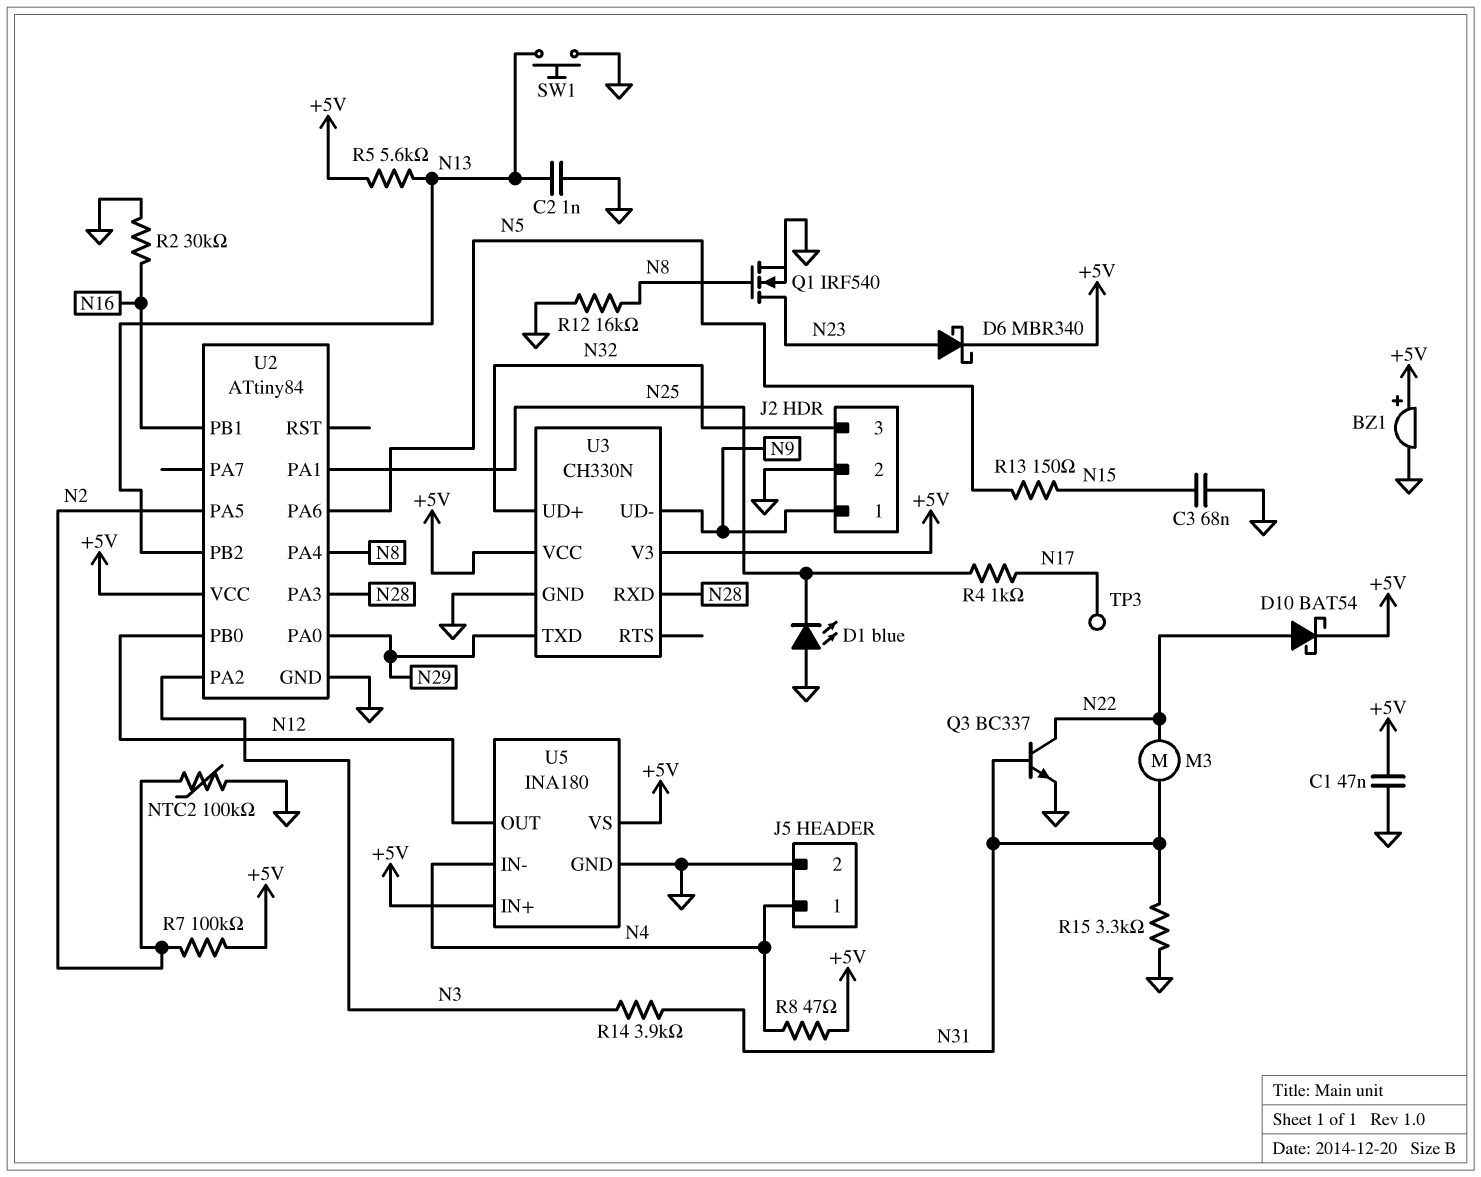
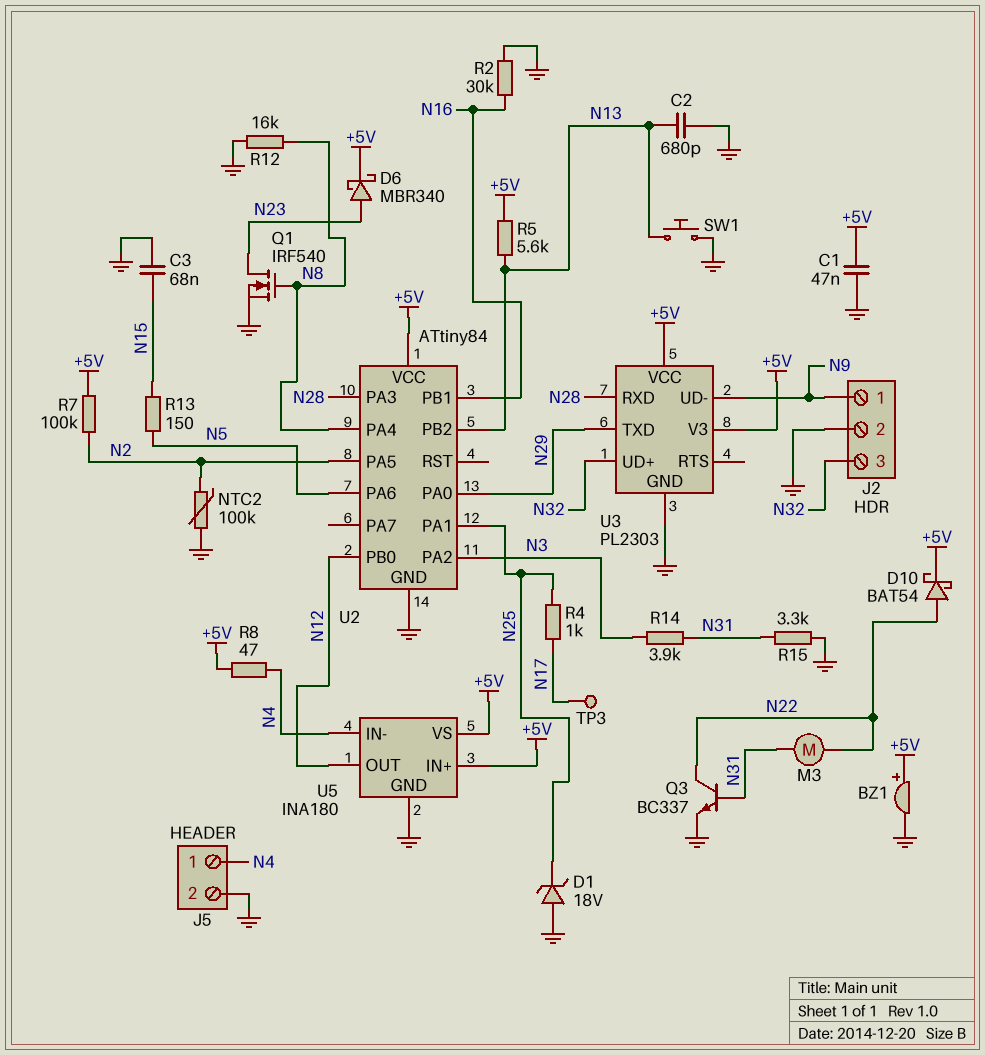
C2: 1nF (GND, N13) -> 680pF (GND, N13)
D1: LED blue (A GND, K N25) -> zener 18V (A GND, K N25)
U3: CH330N -> PL2303

